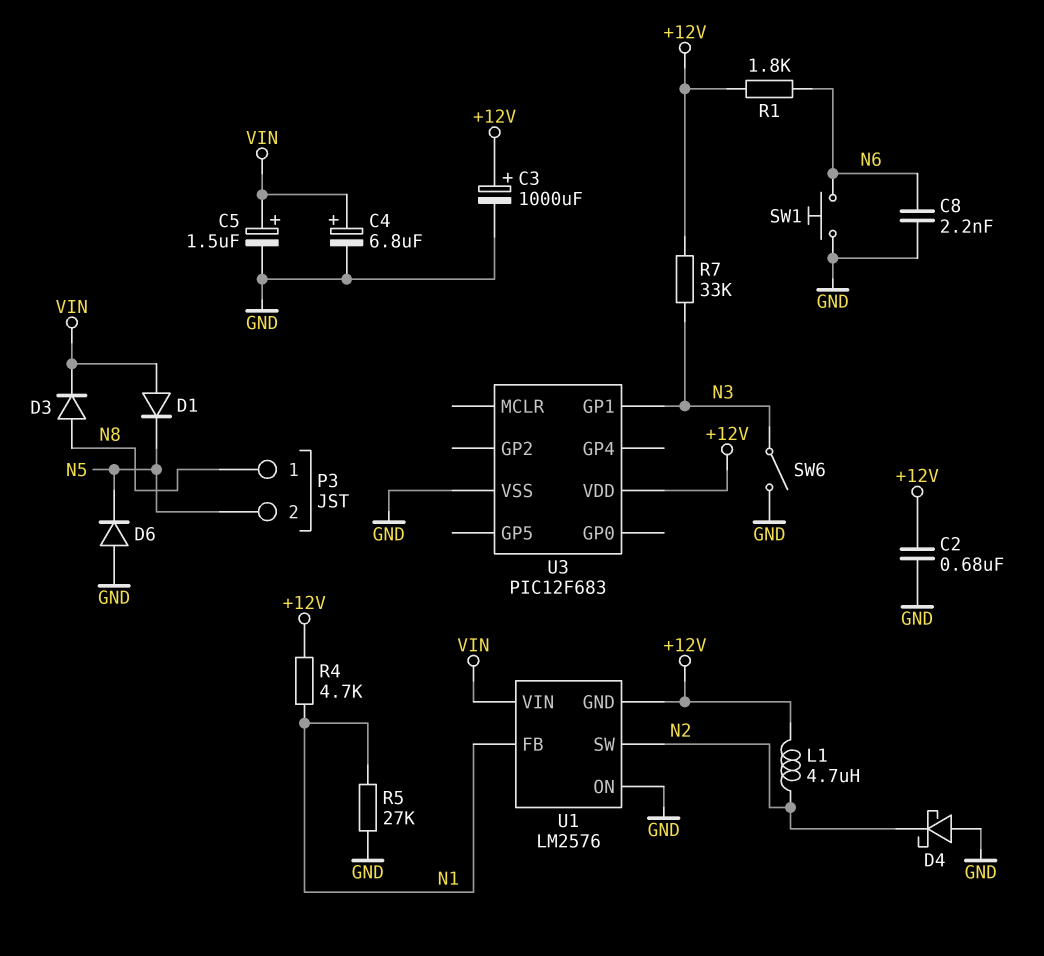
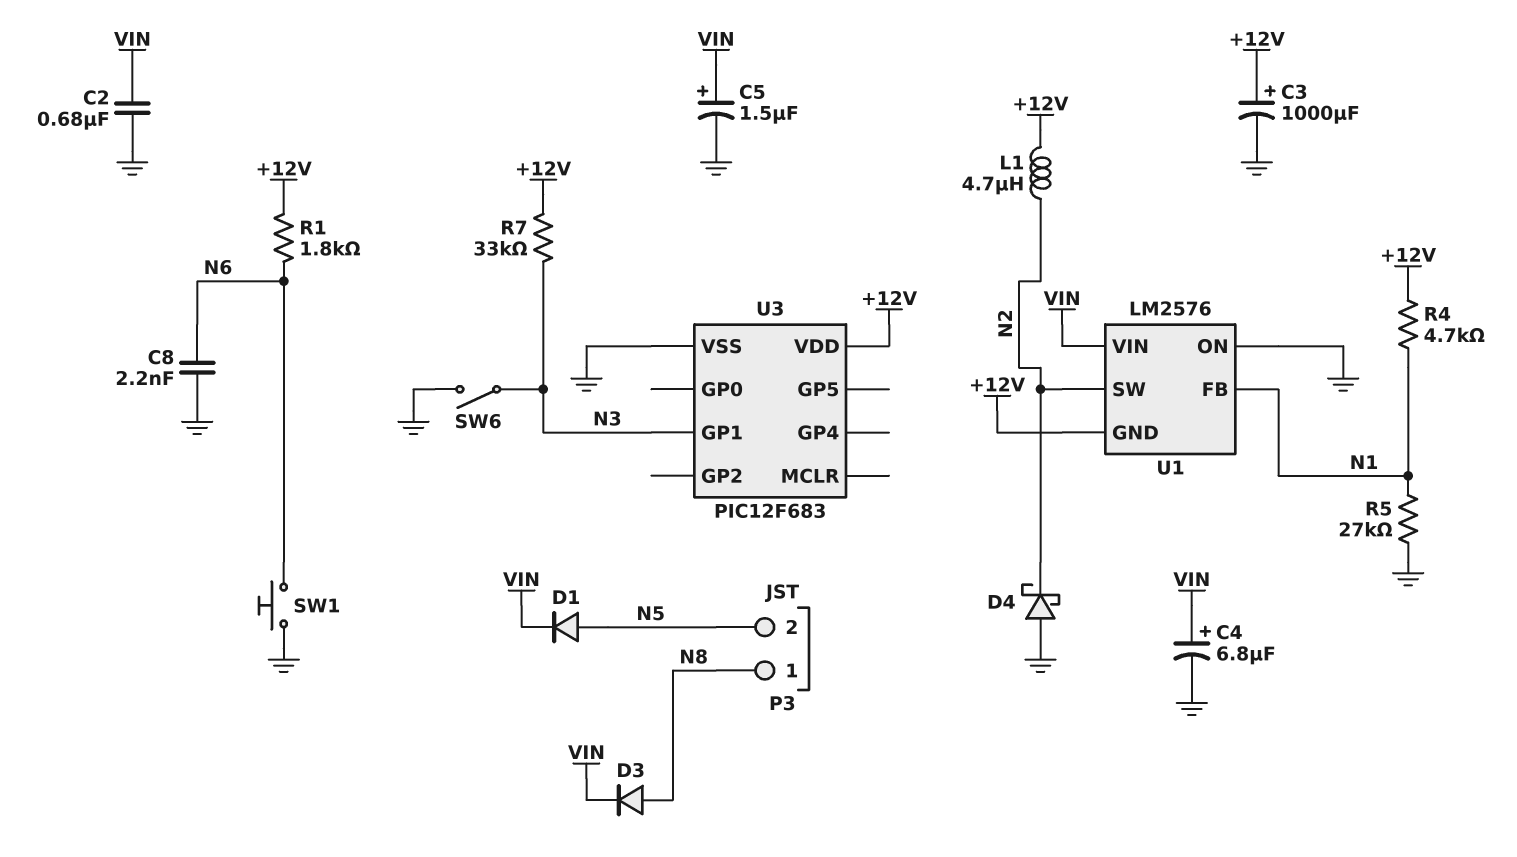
C2: 680nF (+12V, GND) -> 680nF (GND, VIN)
D1: diode (A VIN, K N5) -> diode (A N5, K VIN)
D6: diode (A GND, K N5) -> none

